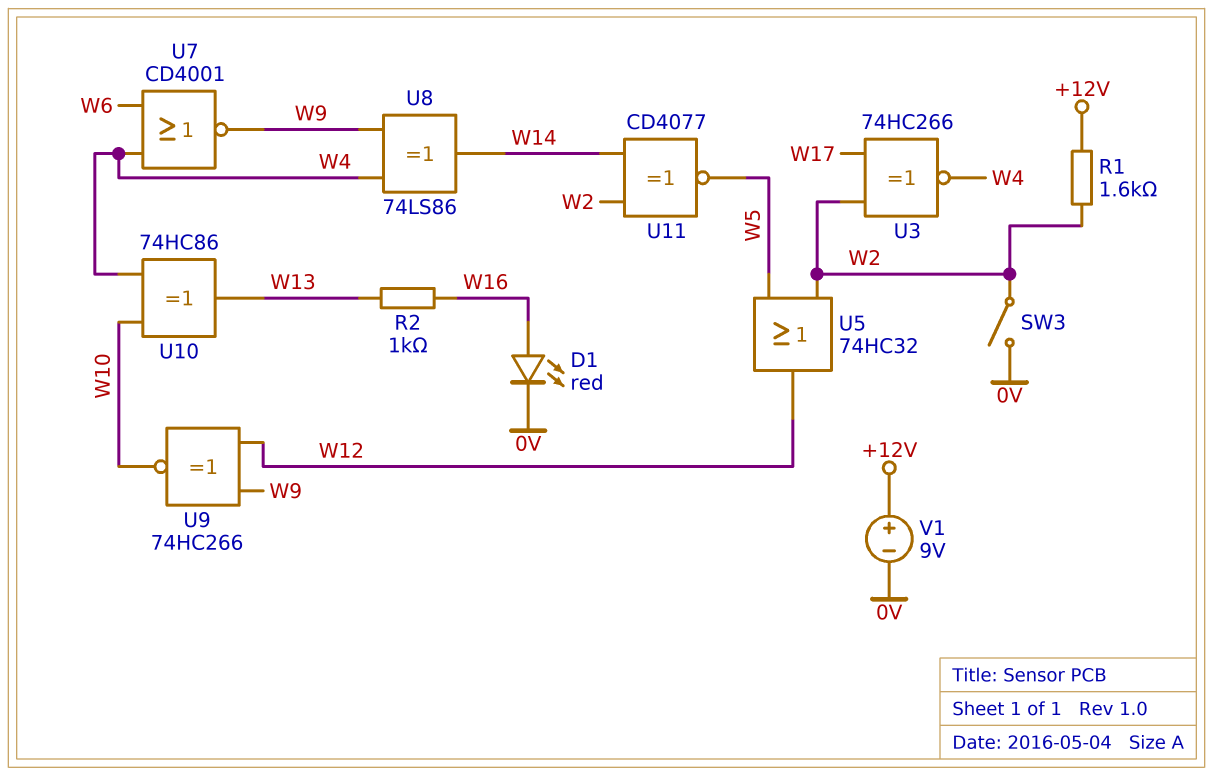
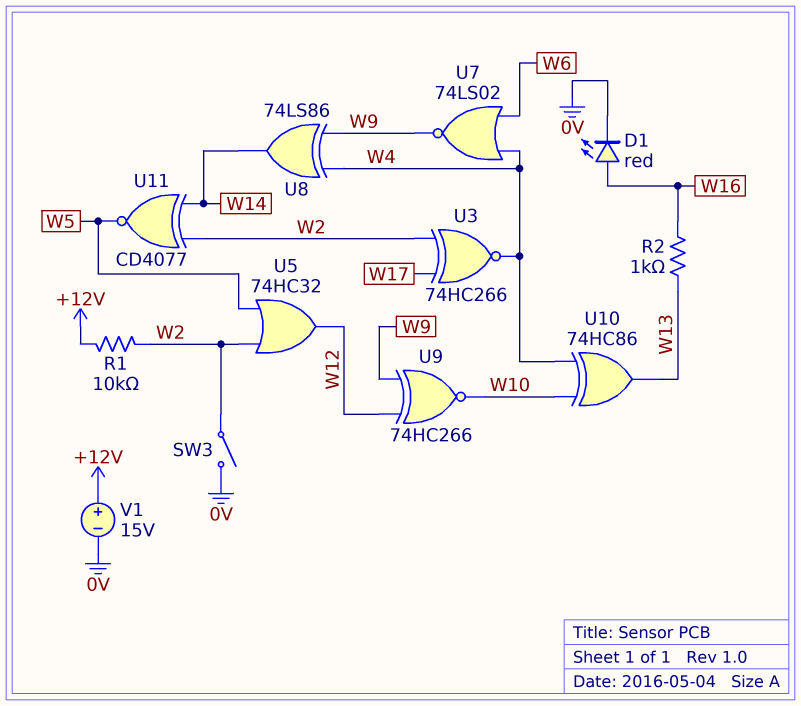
R1: 1.6k (+12V, W2) -> 10k (+12V, W2)
U7: NOR CD4001 (in W4, in W6, out W9) -> NOR 74LS02 (in W4, in W6, out W9)
V1: 9V (plus +12V, minus 0V) -> 15V (plus +12V, minus 0V)

